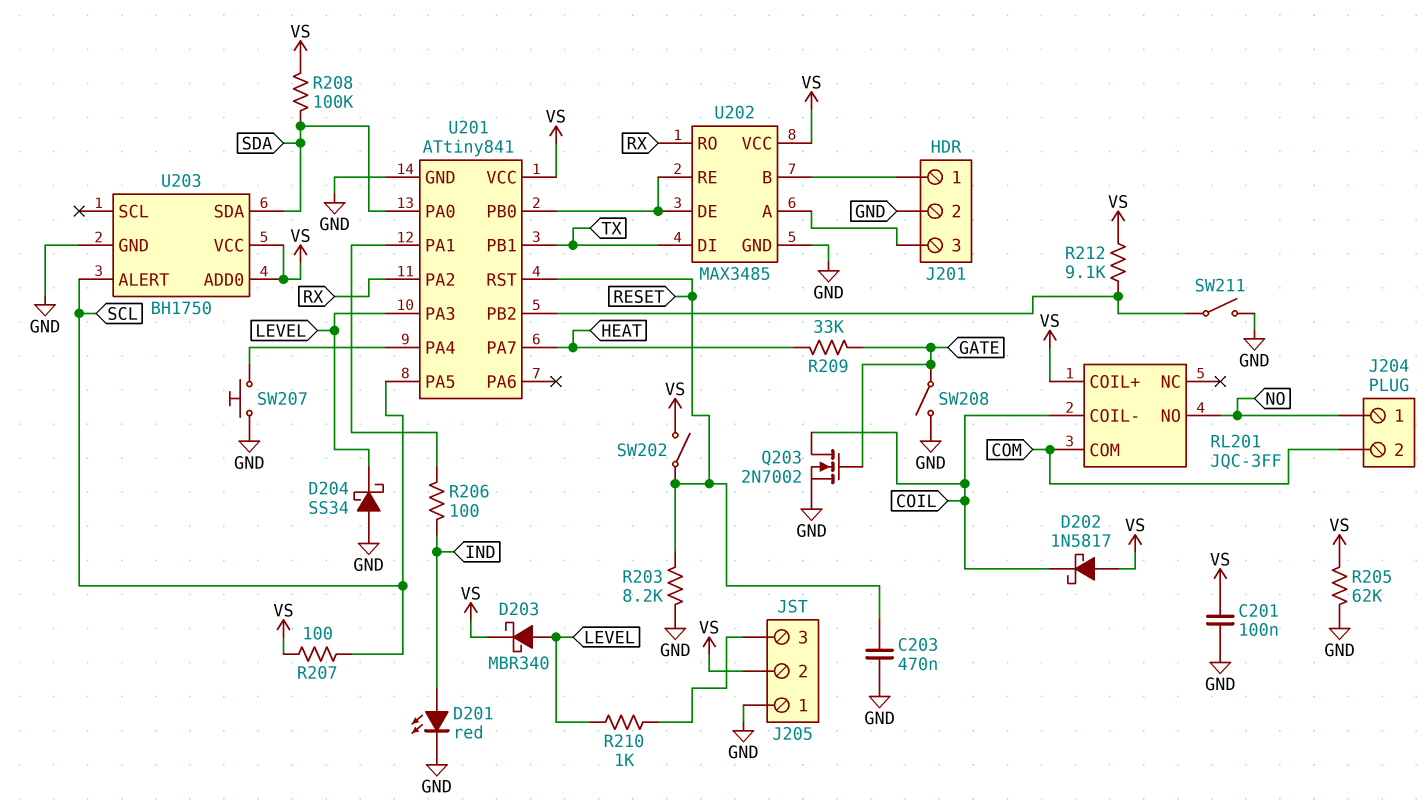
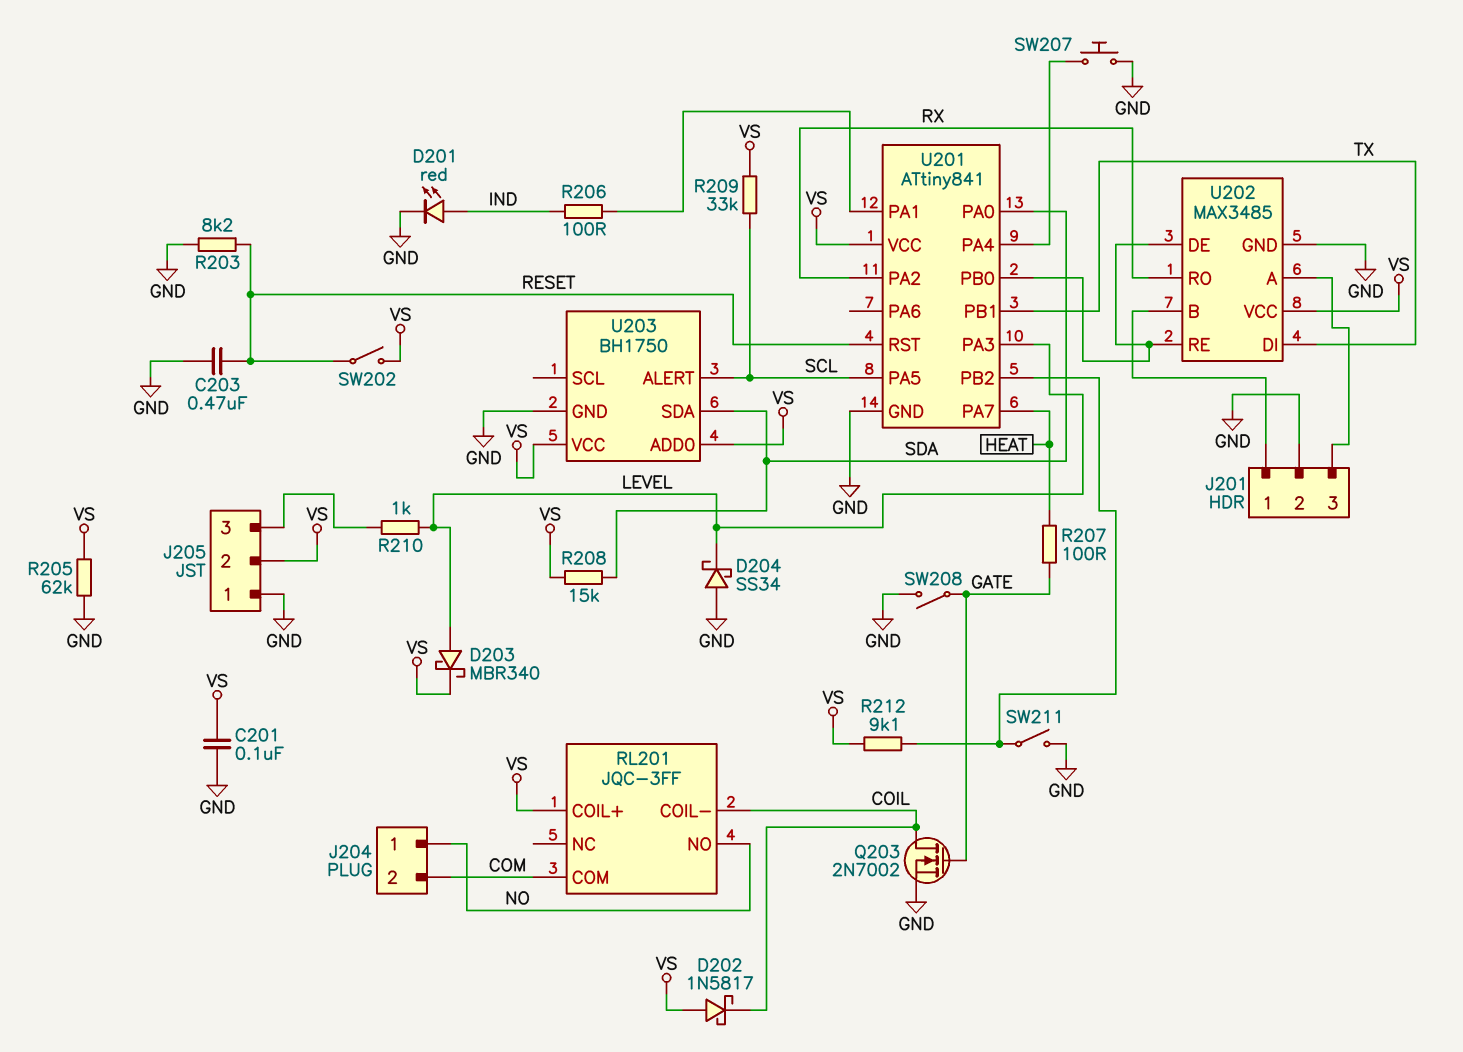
R207: 100 (SCL, VS) -> 100 (GATE, HEAT)
R208: 100k (SDA, VS) -> 15k (SDA, VS)
R209: 33k (GATE, HEAT) -> 33k (SCL, VS)

